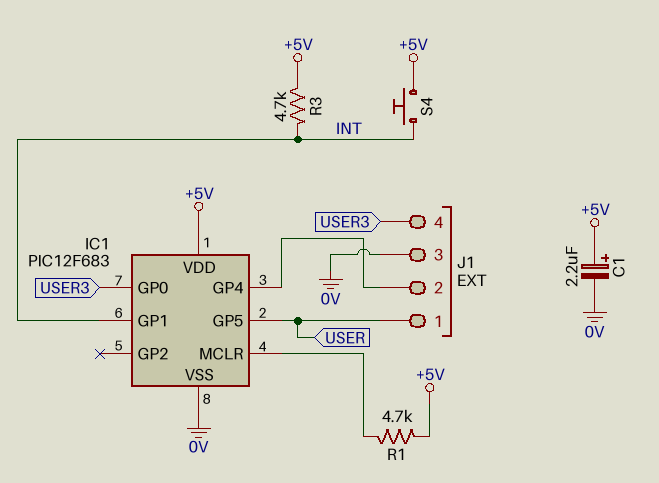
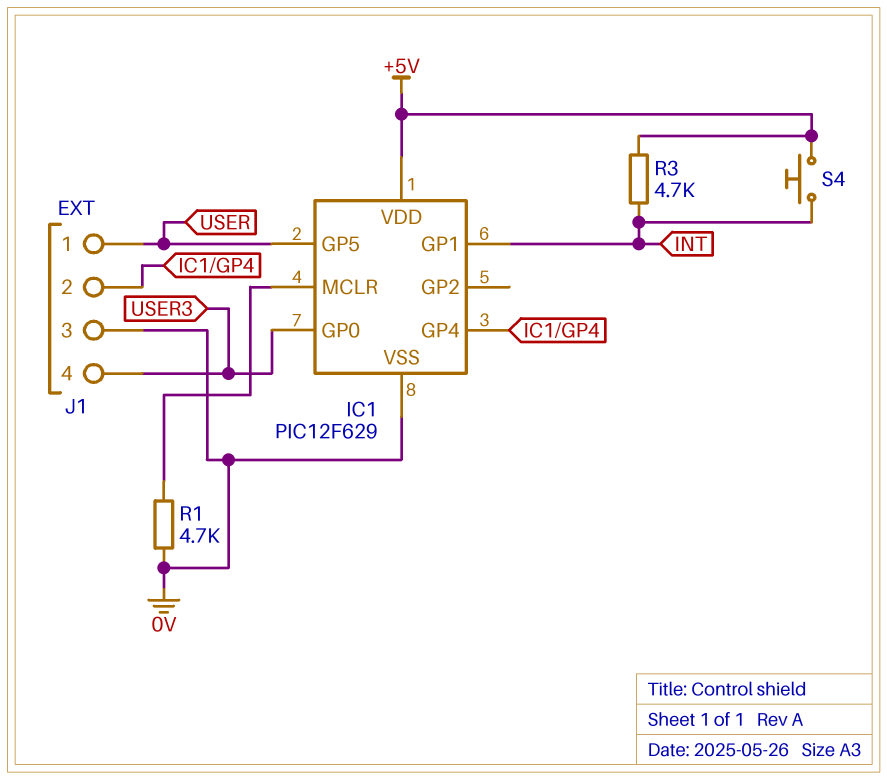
C1: 2.2uF (plus +5V, minus 0V) -> none
IC1: PIC12F683 -> PIC12F629
R1: 4.7k (+5V, IC1/MCLR) -> 4.7k (0V, IC1/MCLR)

